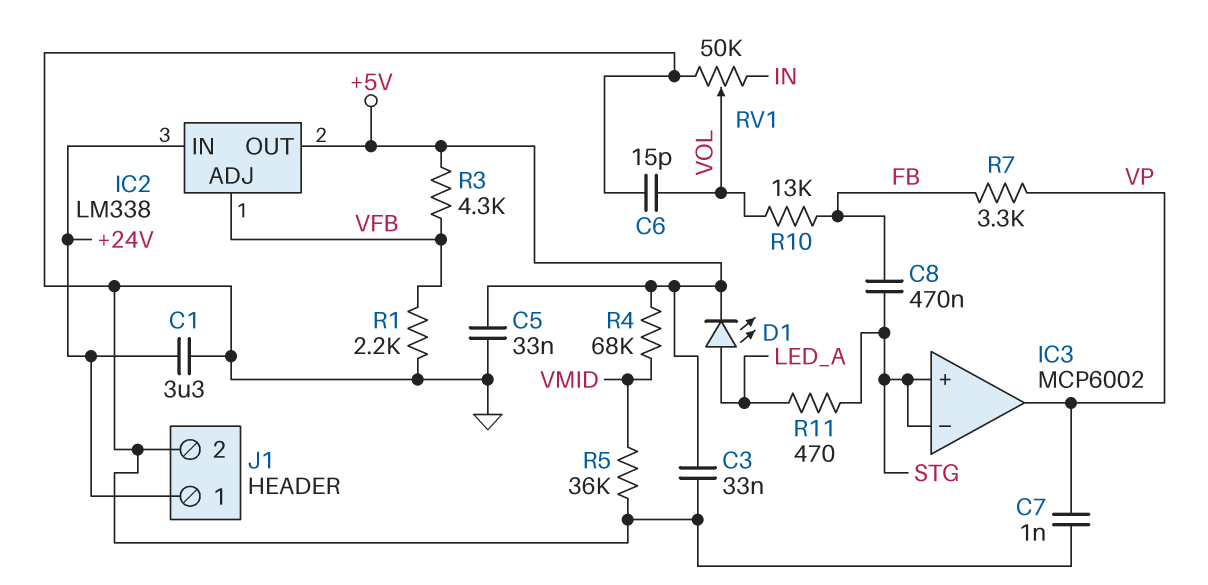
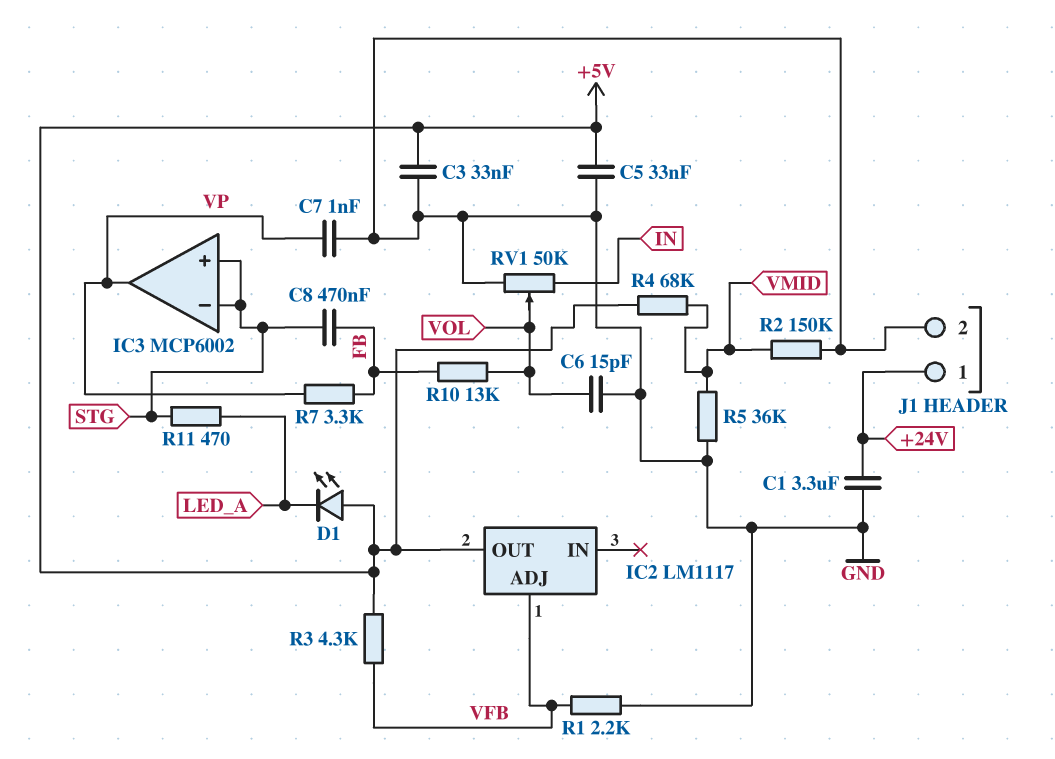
D1: LED (A LED_A, K +5V) -> LED (A +5V, K LED_A)
IC2: LM338 -> LM1117
IC2 pin IN: +24V -> none
R2: none -> 150k (GND, VMID)

